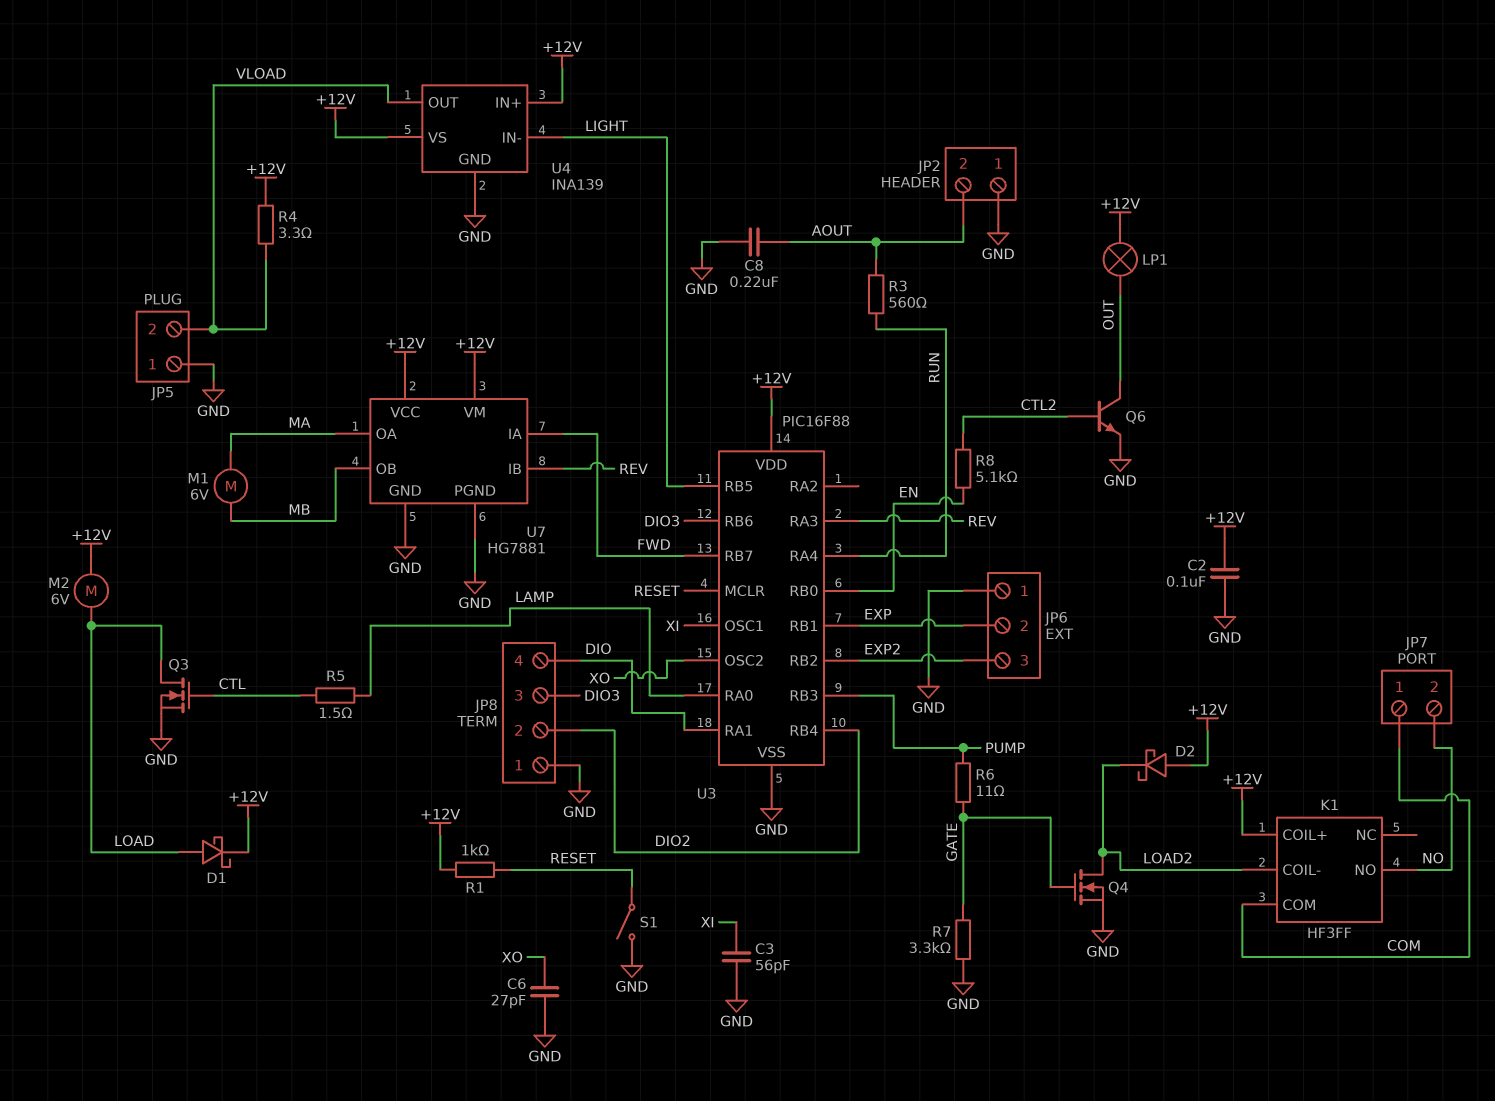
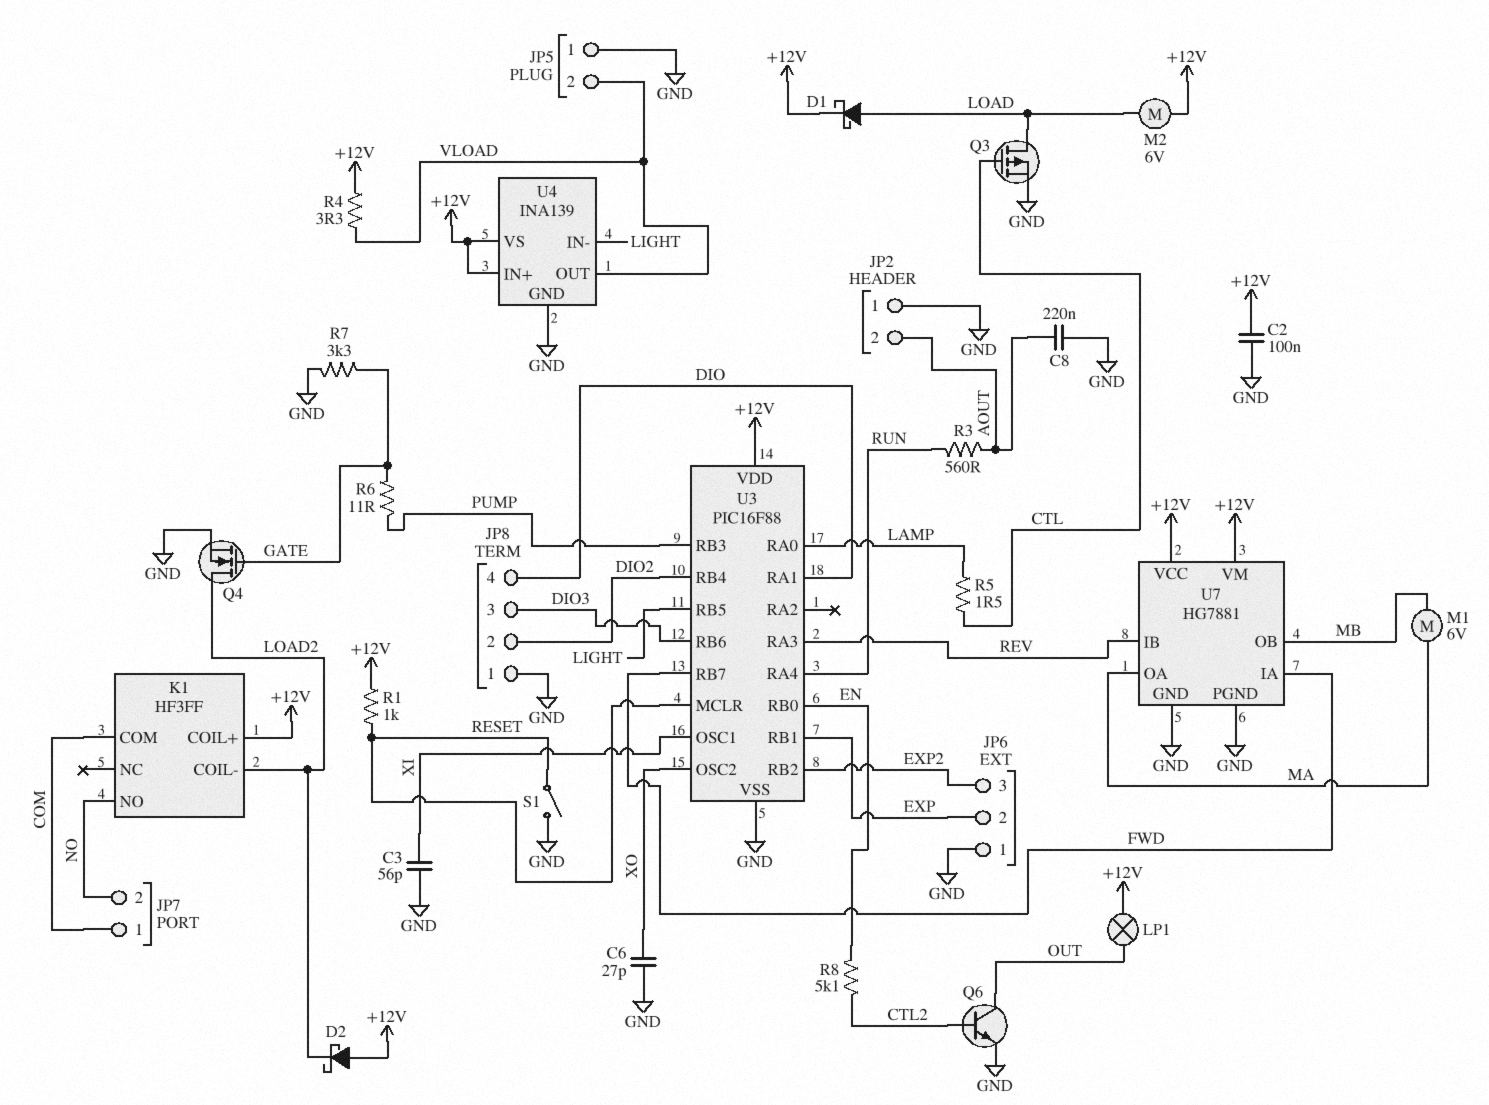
Q3: NMOS (G CTL, D LOAD, S GND) -> PMOS (G CTL, D LOAD, S GND)

